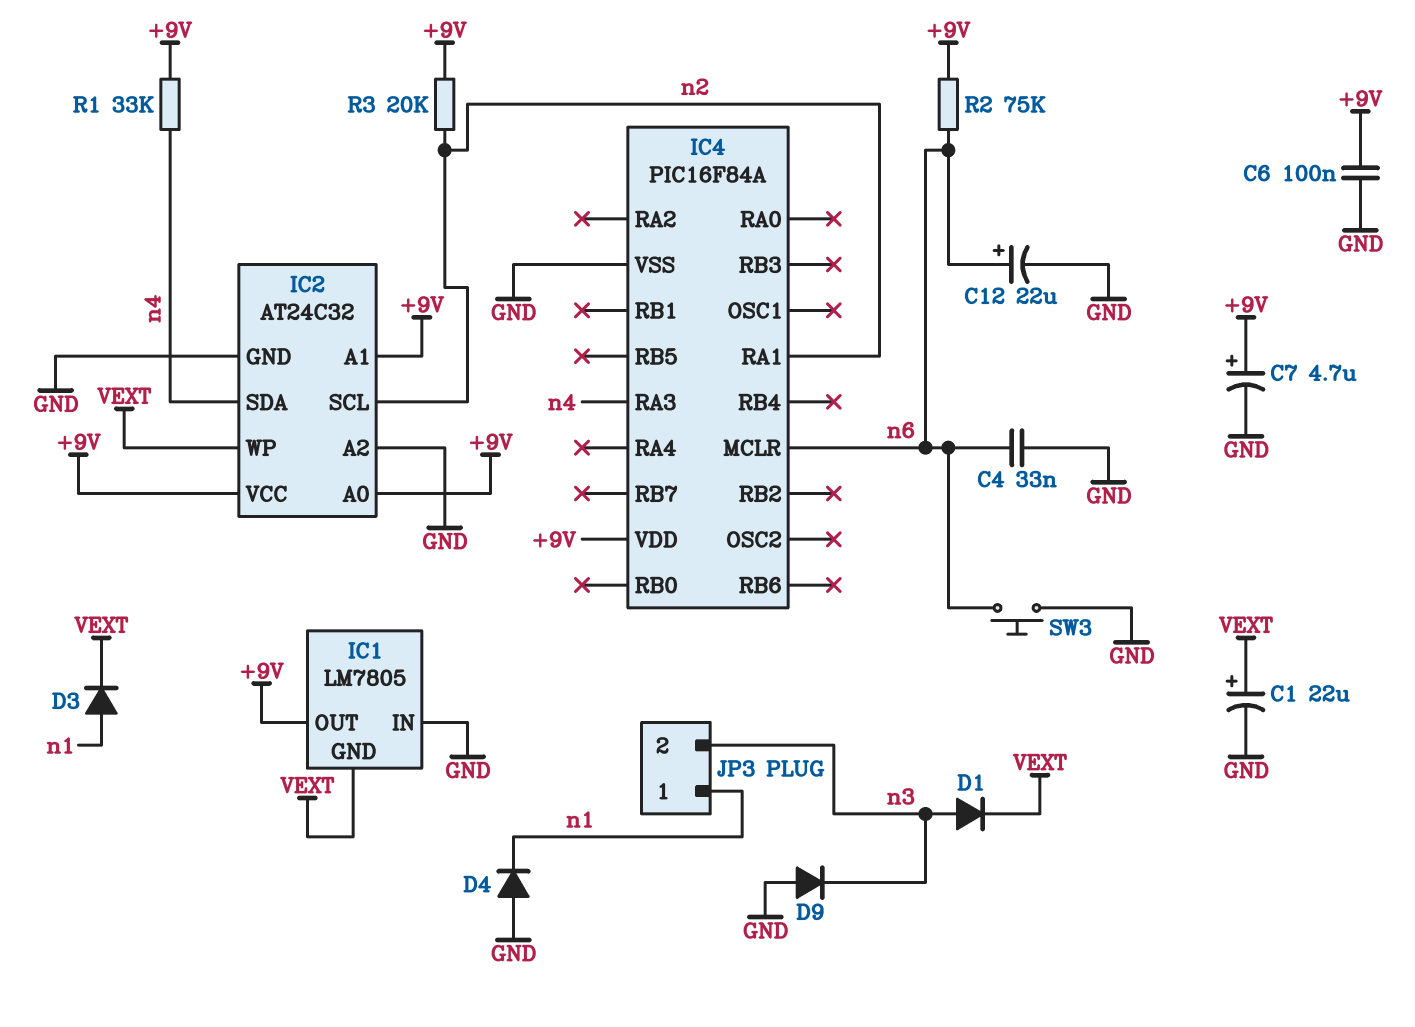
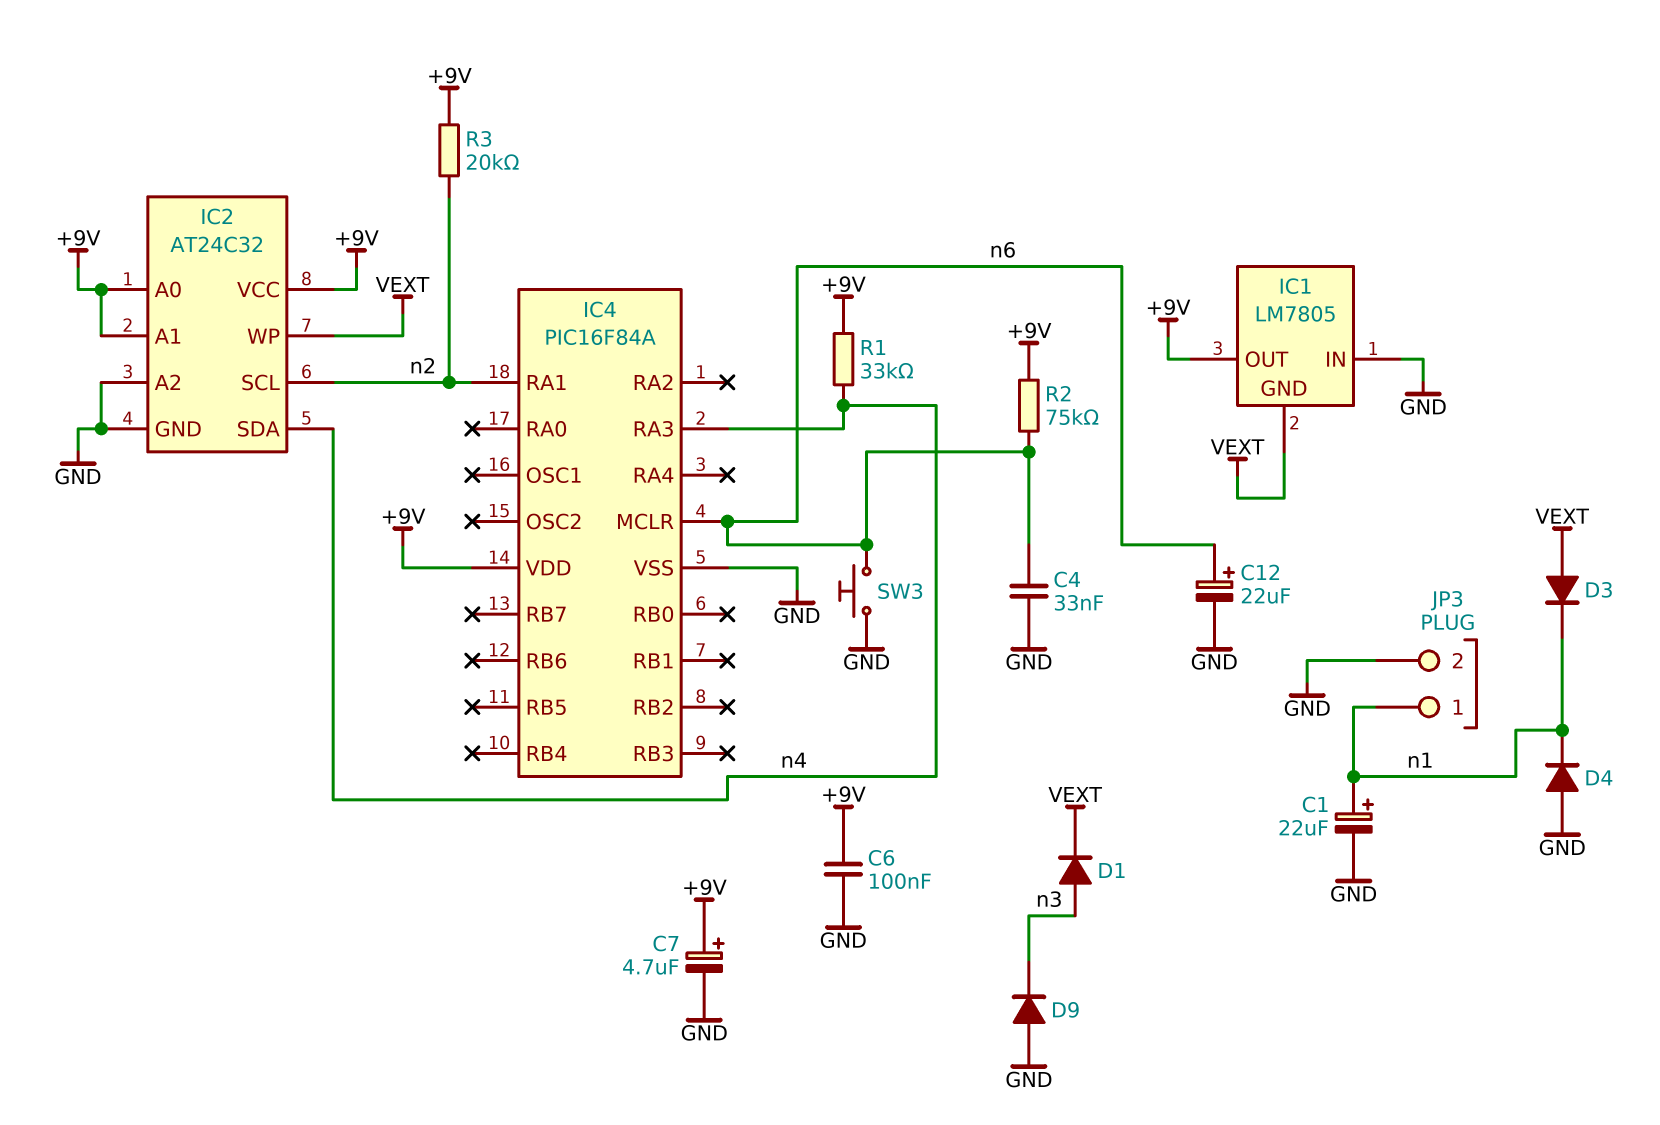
C1: 22uF (plus VEXT, minus GND) -> 22uF (plus n1, minus GND)
D3: diode (A n1, K VEXT) -> diode (A VEXT, K n1)
JP3 pin 2: n3 -> GND

